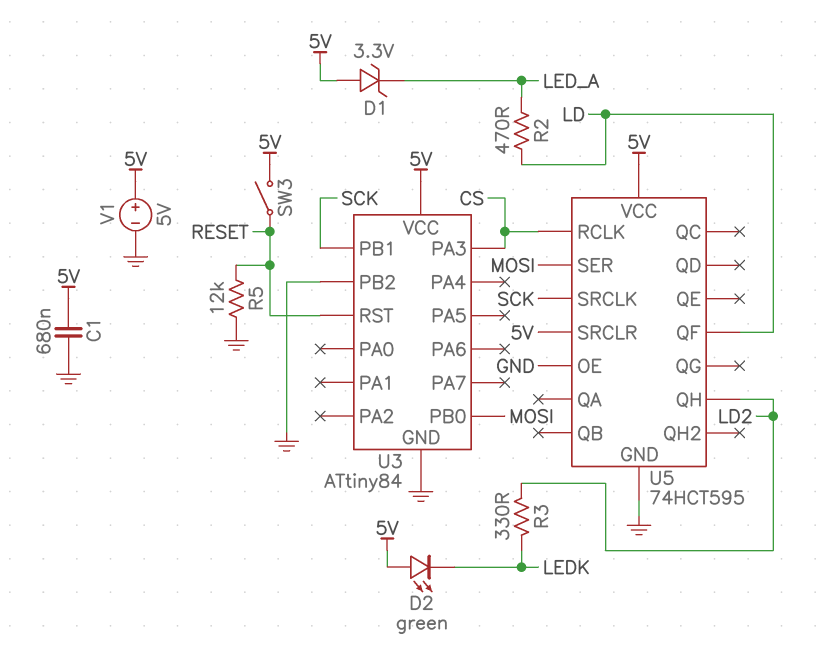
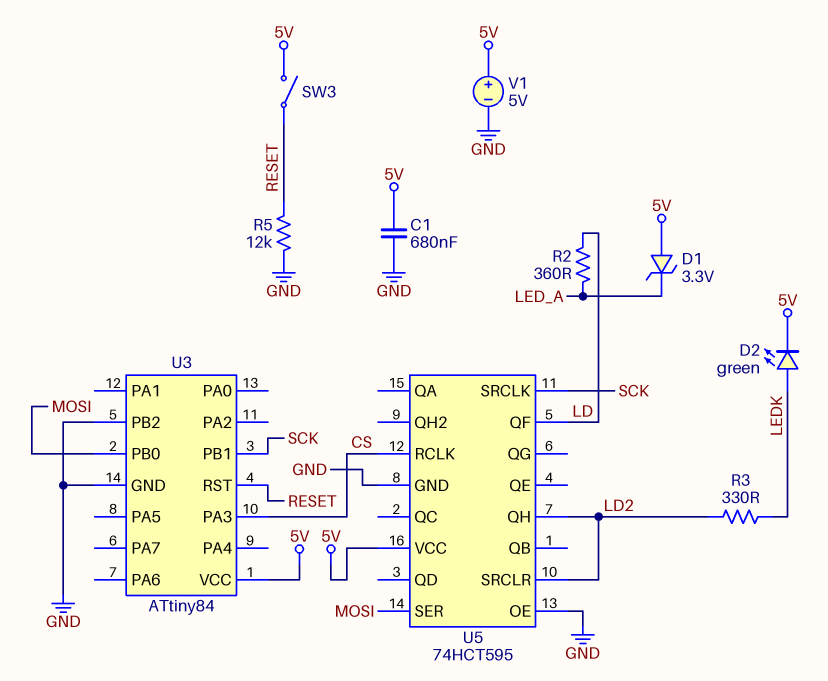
D2: LED green (A 5V, K LEDK) -> LED green (A LEDK, K 5V)
R2: 470 (LD, LED_A) -> 360 (LD, LED_A)
U5 pin SRCLR: 5V -> LD2

